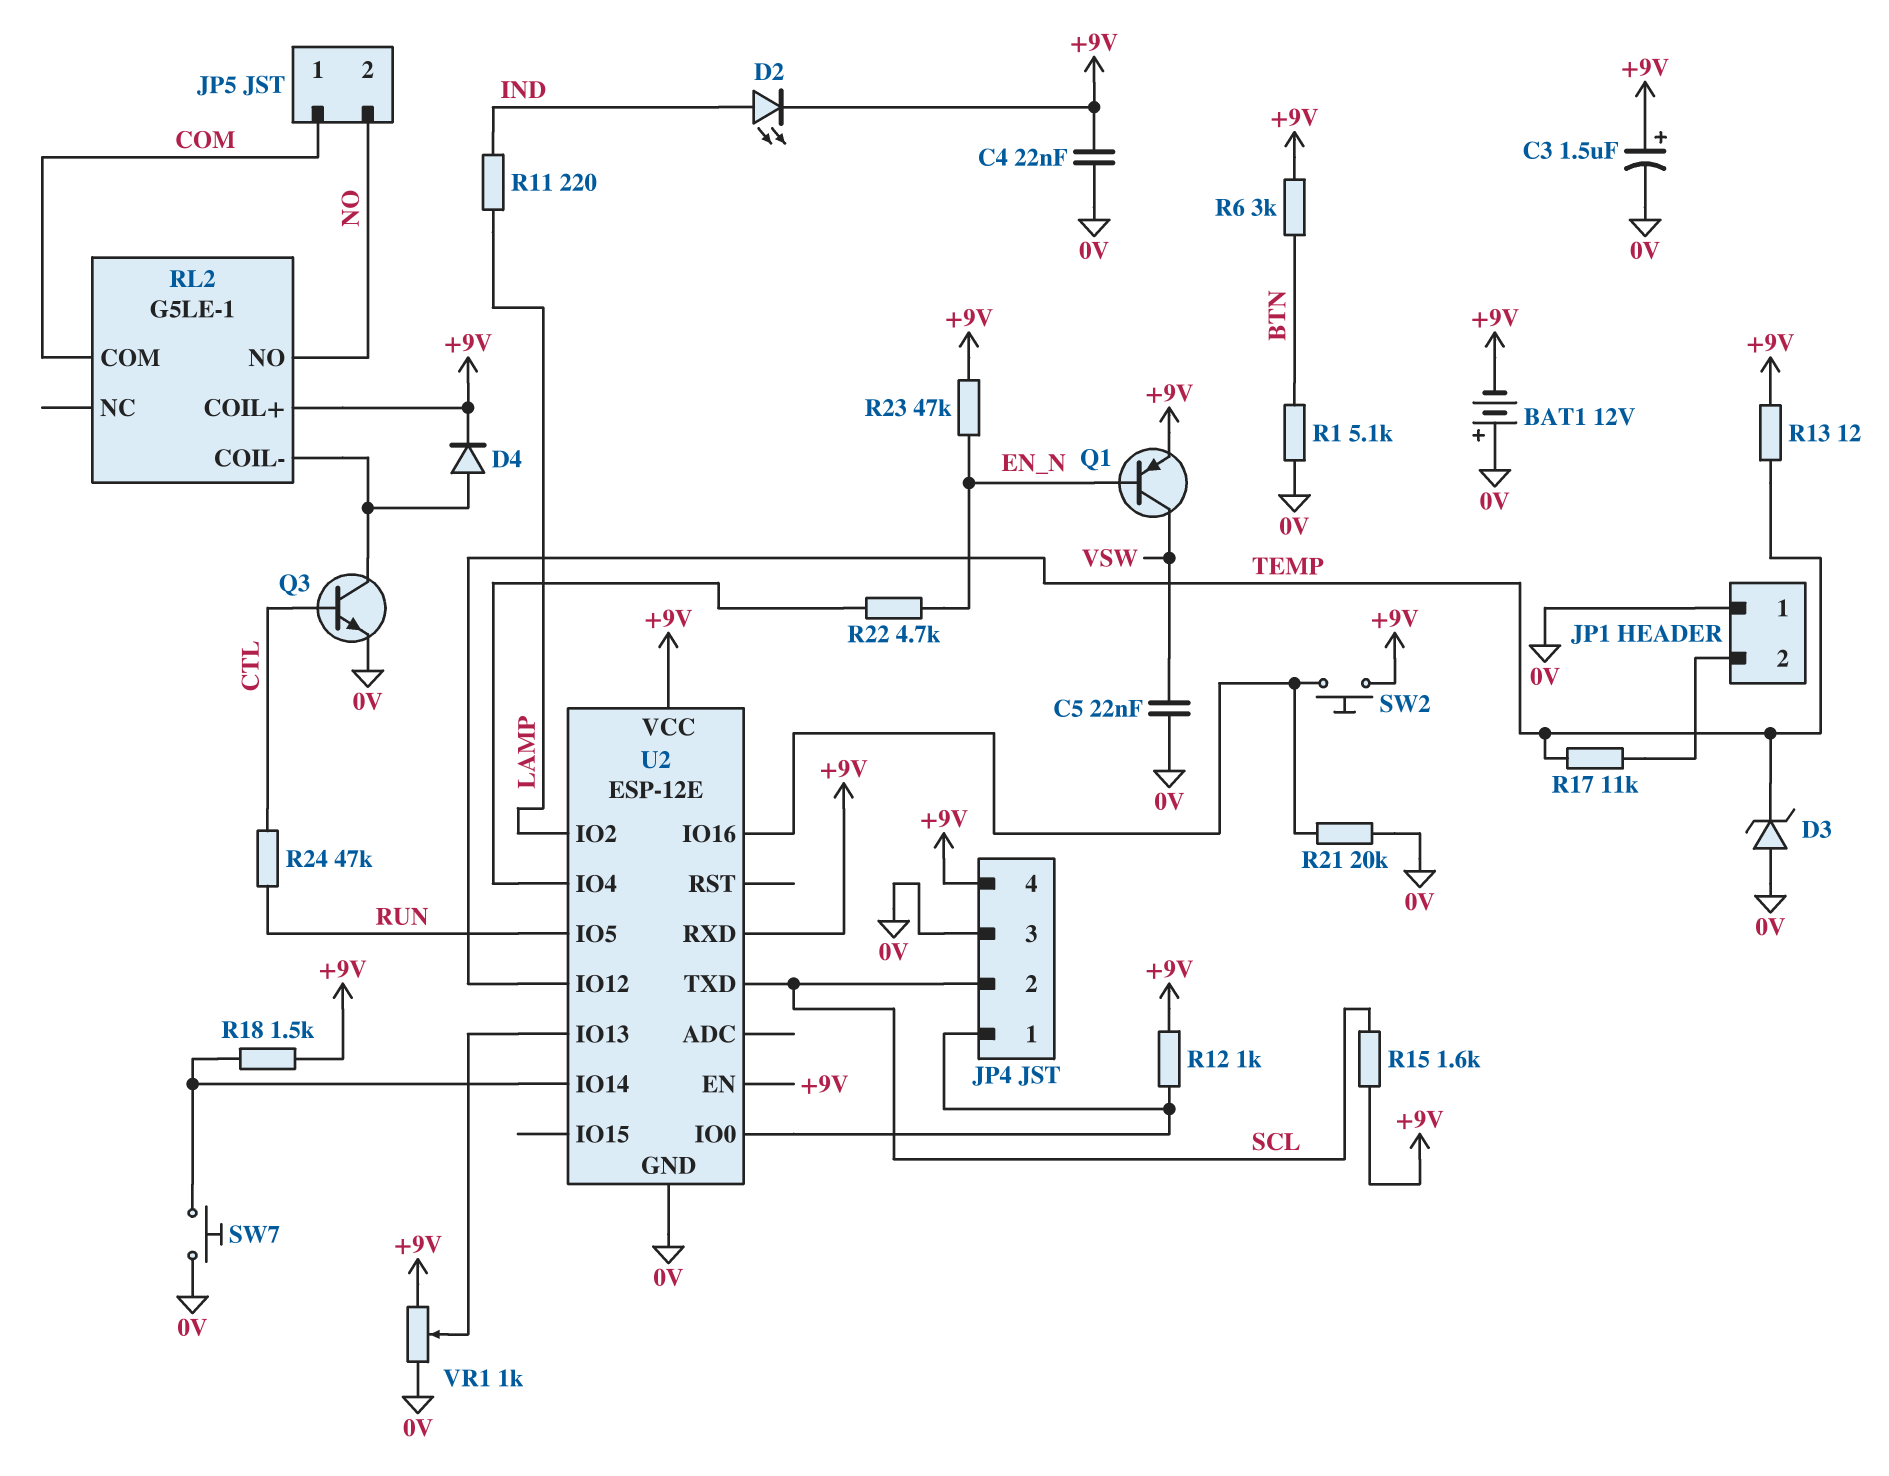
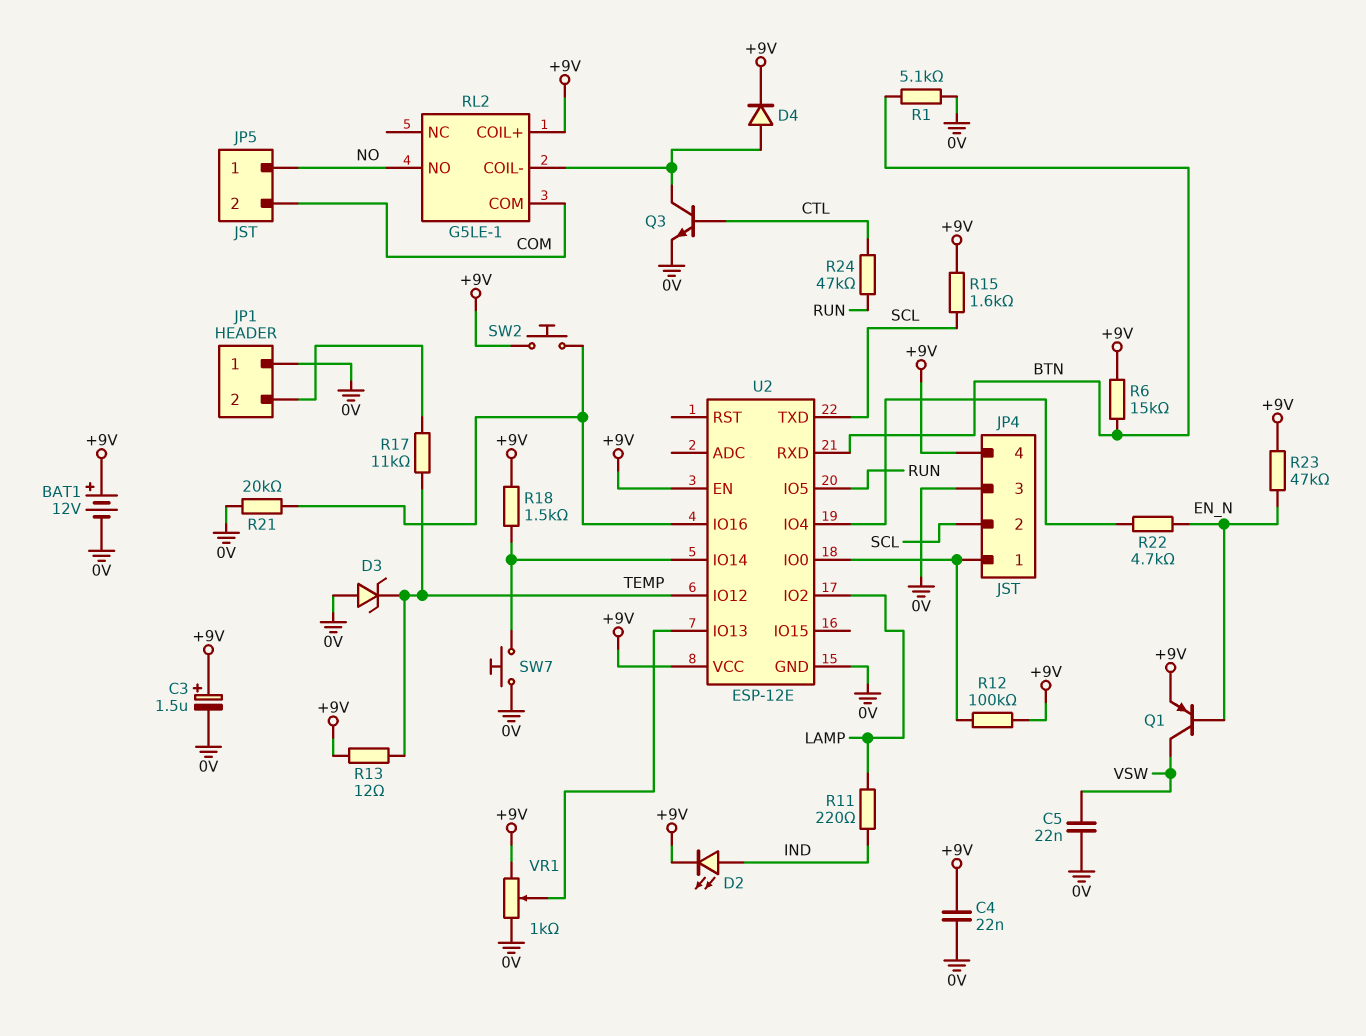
BAT1: 12V (plus 0V, minus +9V) -> 12V (plus +9V, minus 0V)
JP5 pin 1: COM -> NO
JP5 pin 2: NO -> COM
R6: 3k (+9V, BTN) -> 15k (+9V, BTN)
R12: 1k (+9V, JP4/1) -> 100k (+9V, JP4/1)
U2 pin RXD: +9V -> BTN

